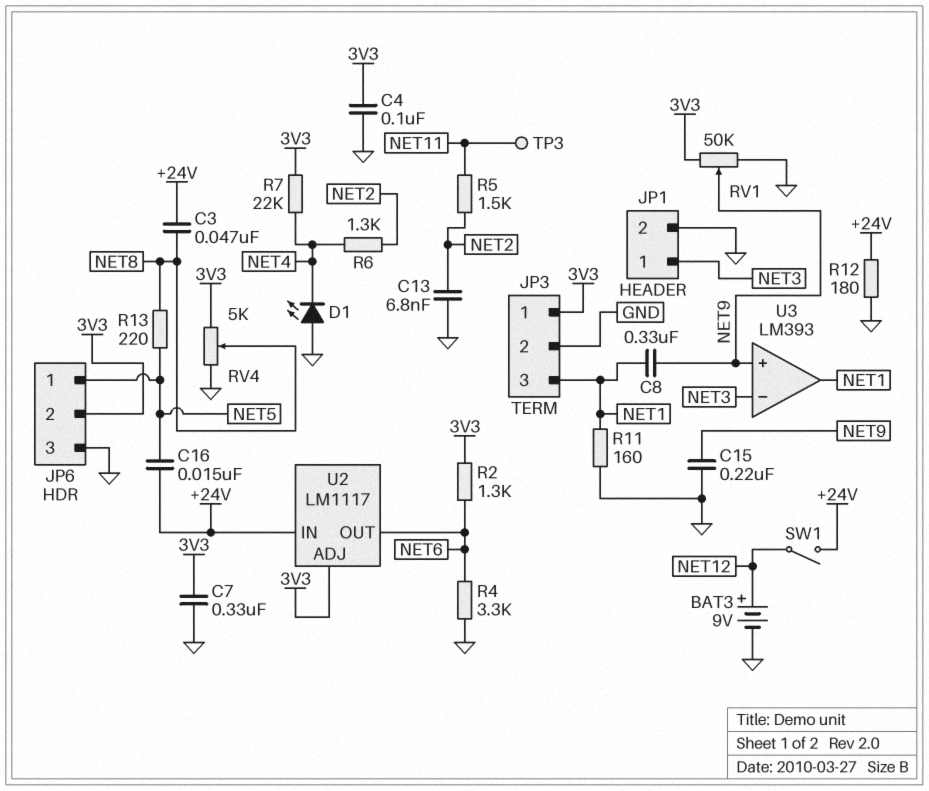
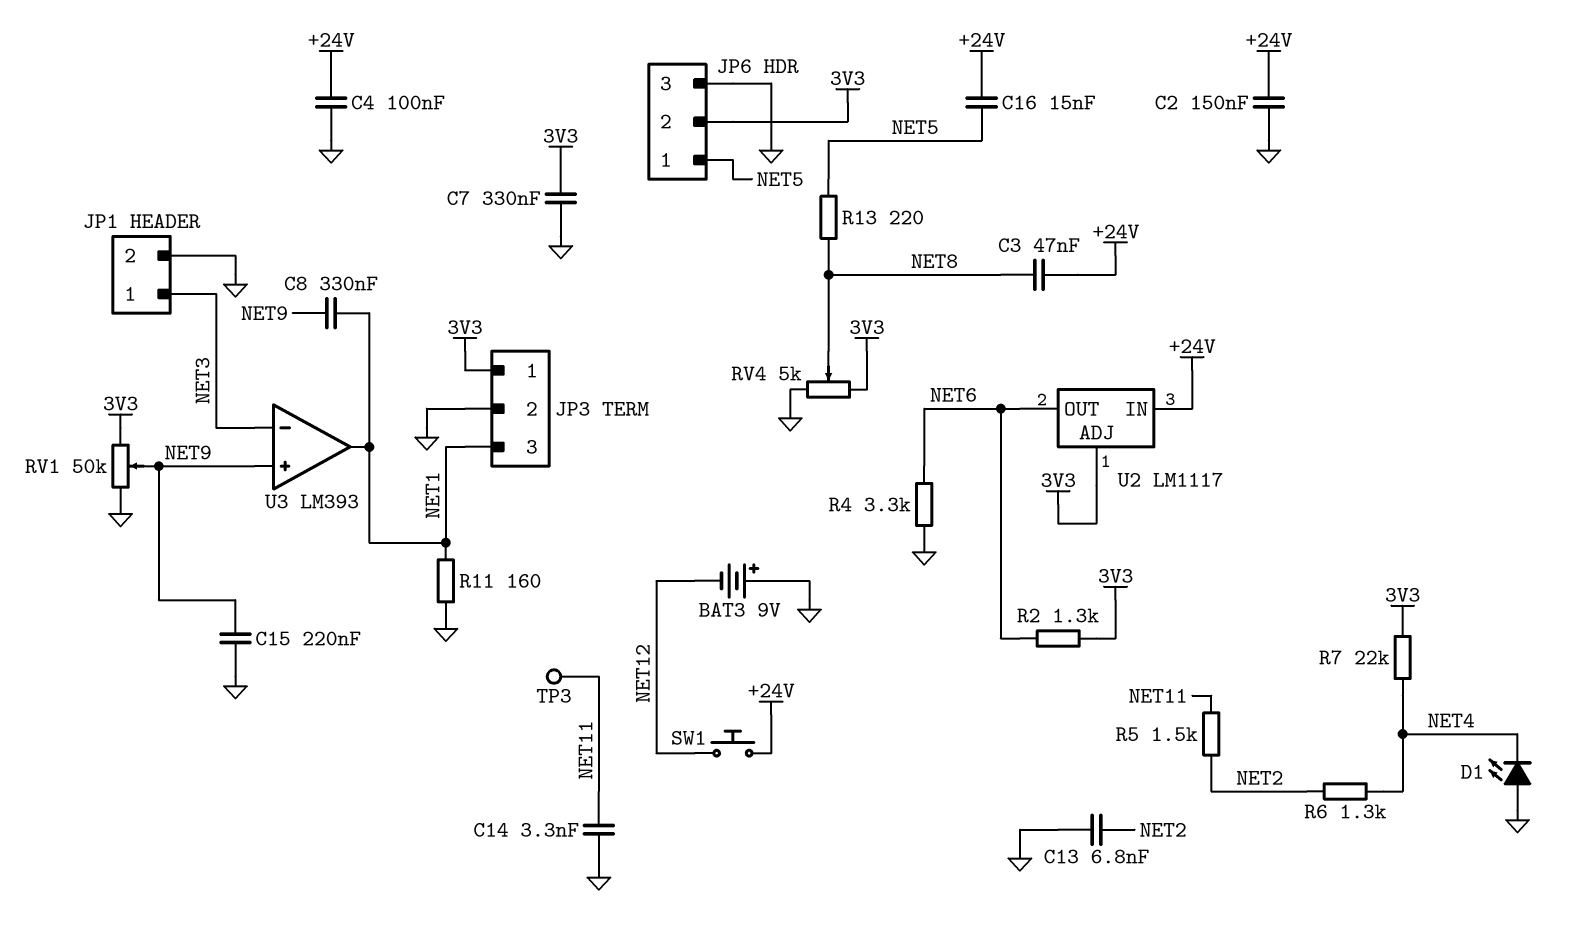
BAT3: 9V (plus NET12, minus GND) -> 9V (plus GND, minus NET12)
C2: none -> 150nF (+24V, GND)
C4: 100nF (3V3, GND) -> 100nF (+24V, GND)
C14: none -> 3.3nF (GND, NET11)
R12: 180 (+24V, GND) -> none
SW1: switch (+24V, NET12) -> button (+24V, NET12)

